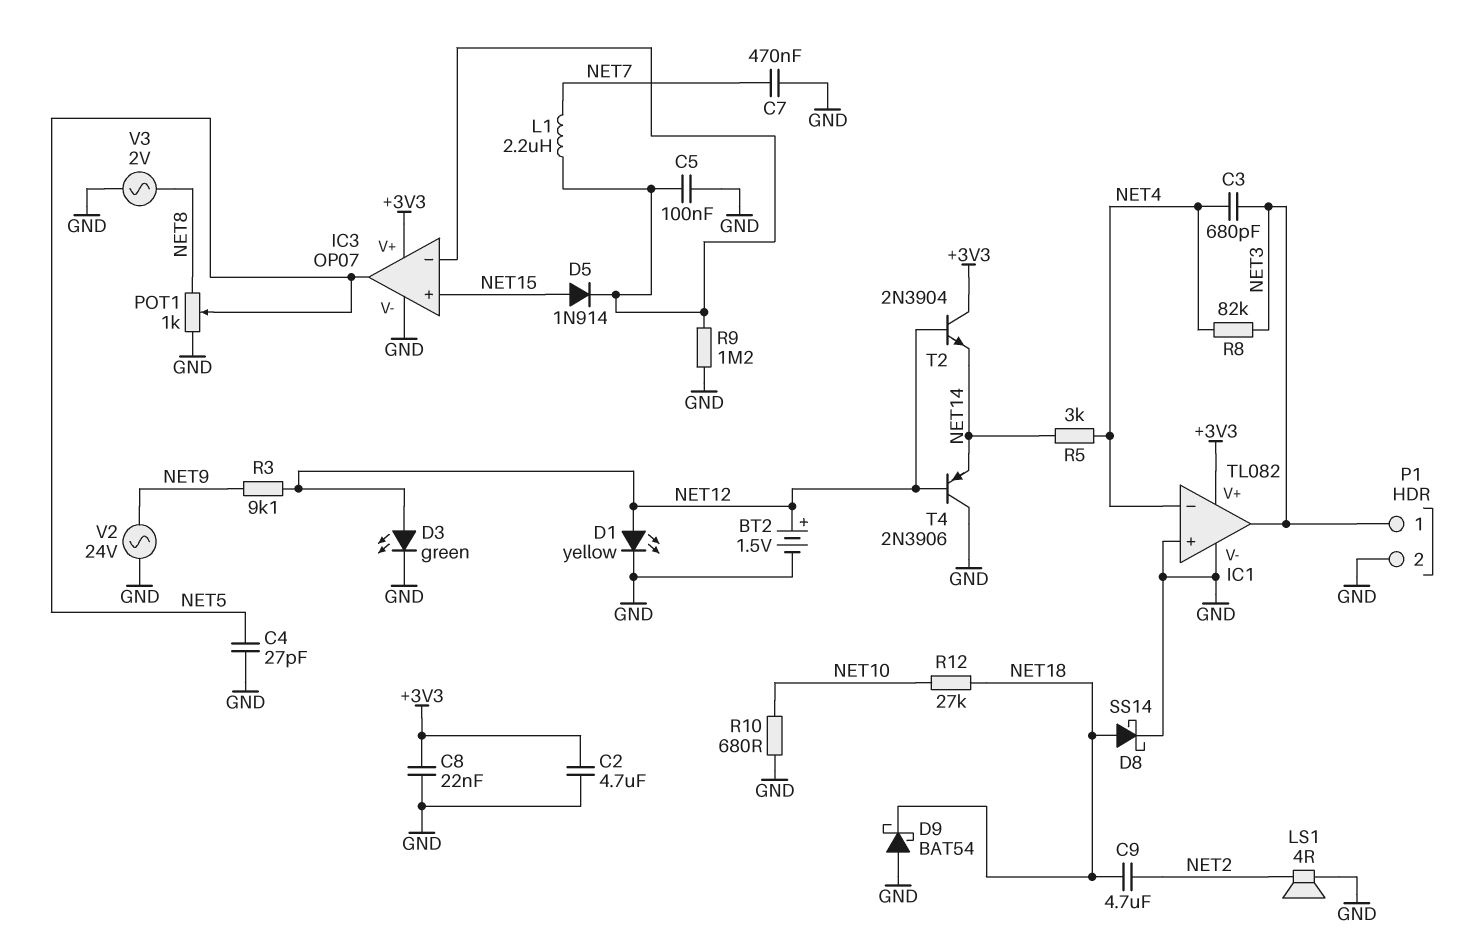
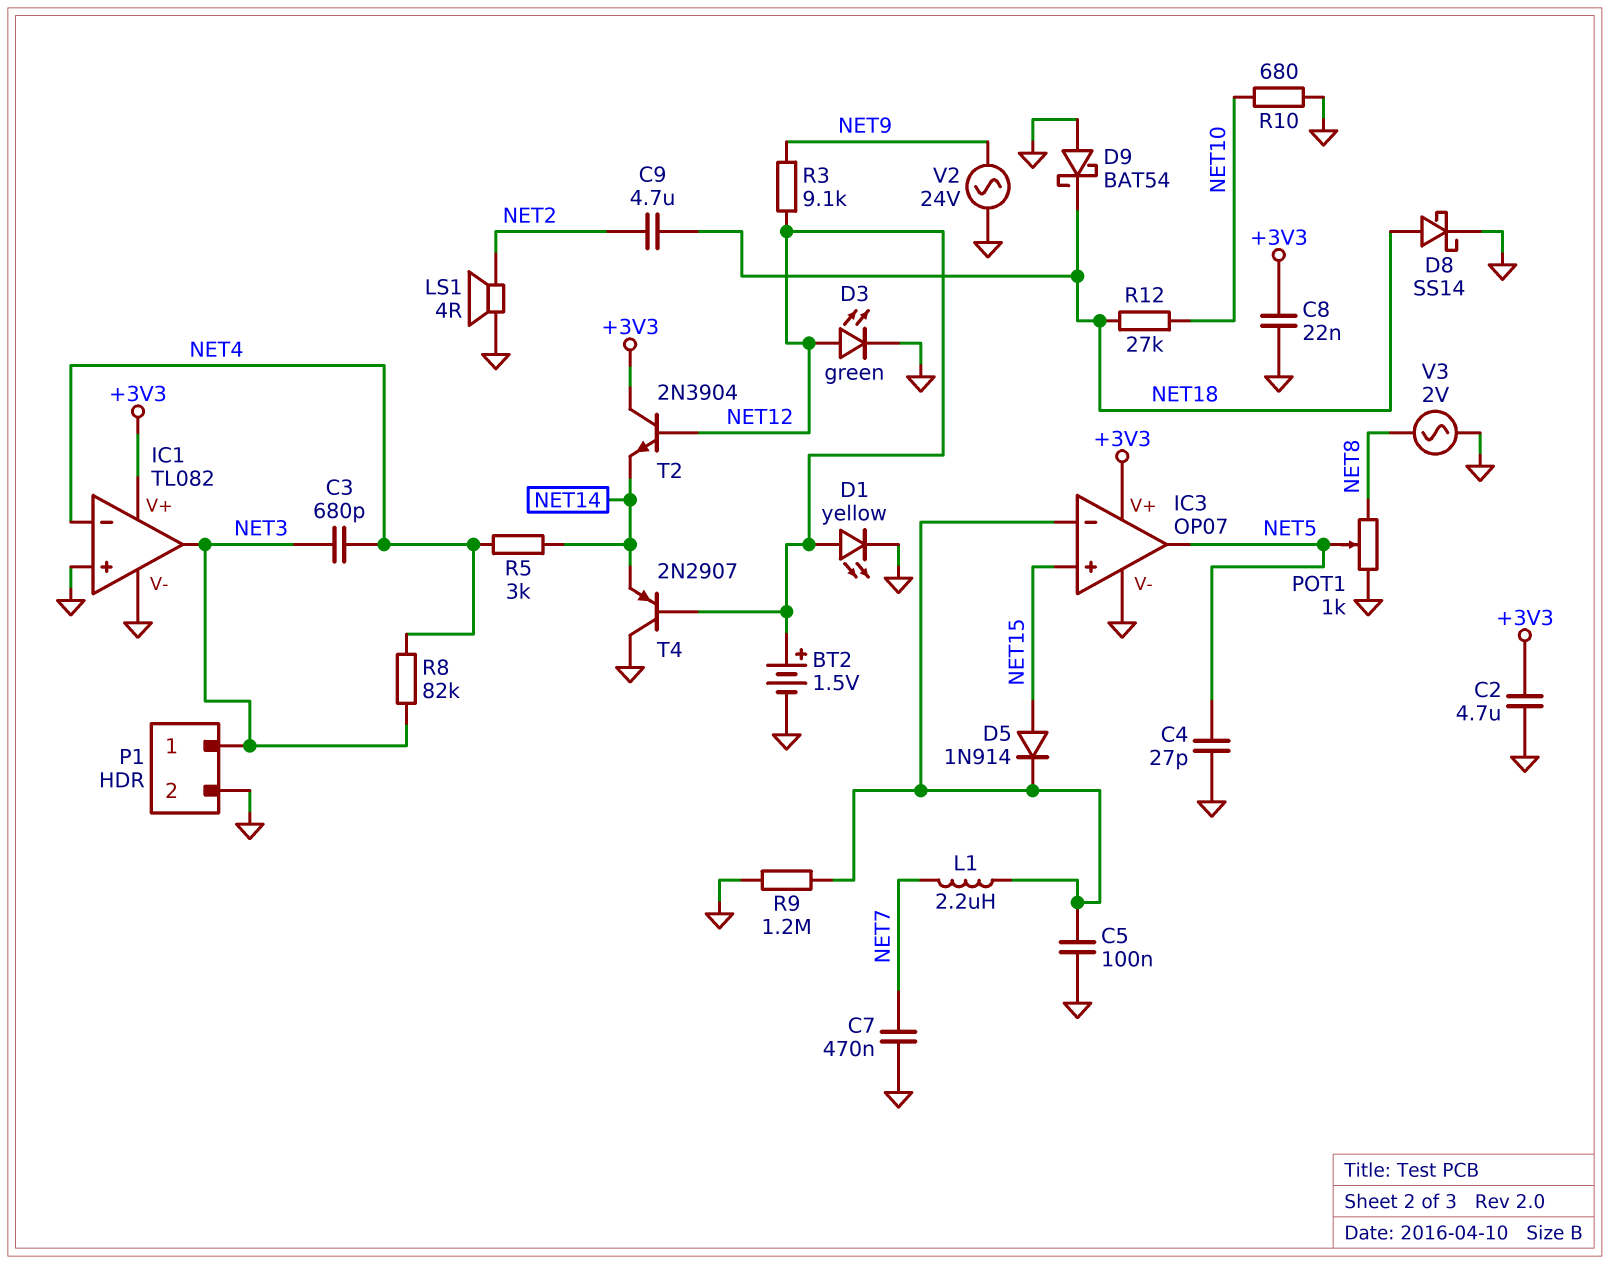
T4: PNP 2N3906 (B NET12, C GND, E NET14) -> PNP 2N2907 (B NET12, C GND, E NET14)

